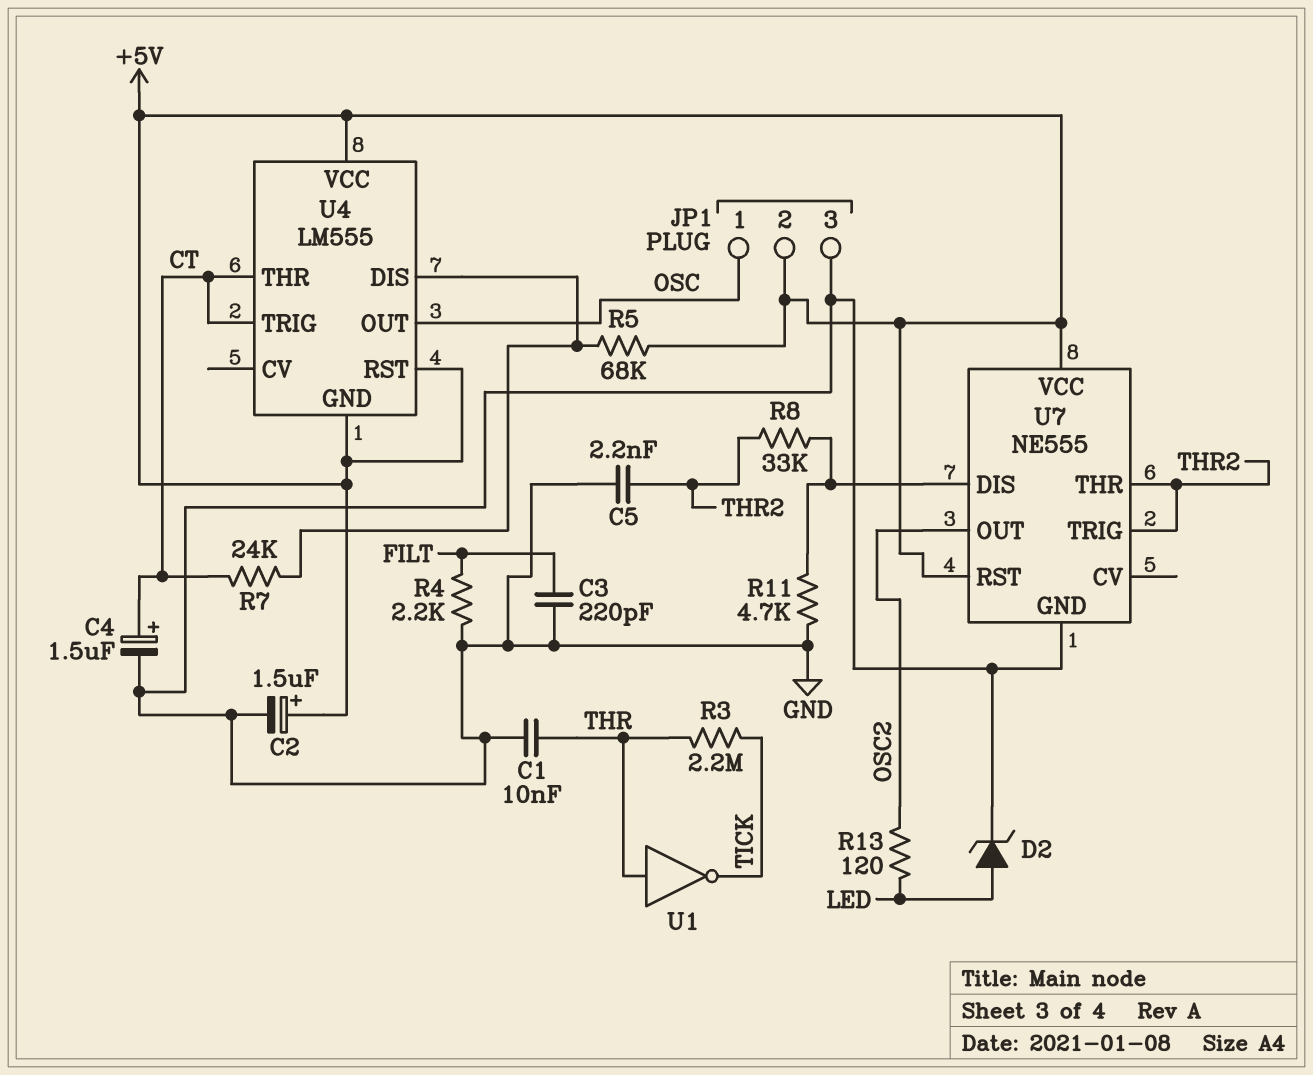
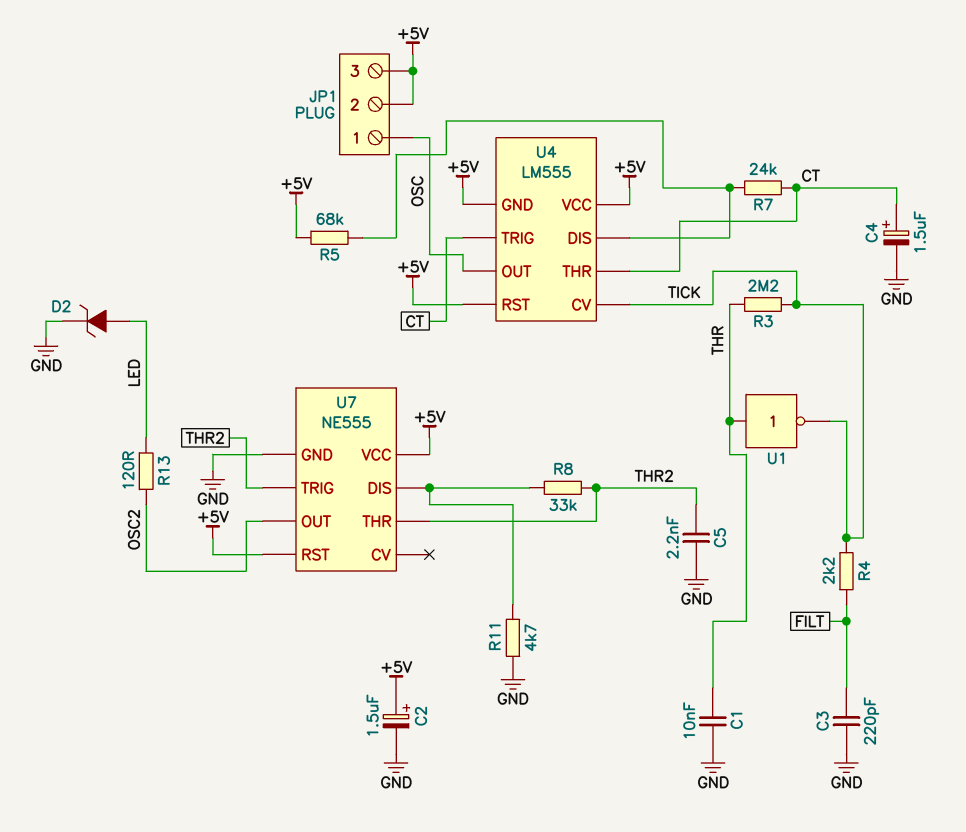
JP1 pin 3: GND -> +5V
R4: 2.2k (FILT, GND) -> 2.2k (FILT, TICK)
U4 pin CV: none -> TICK

